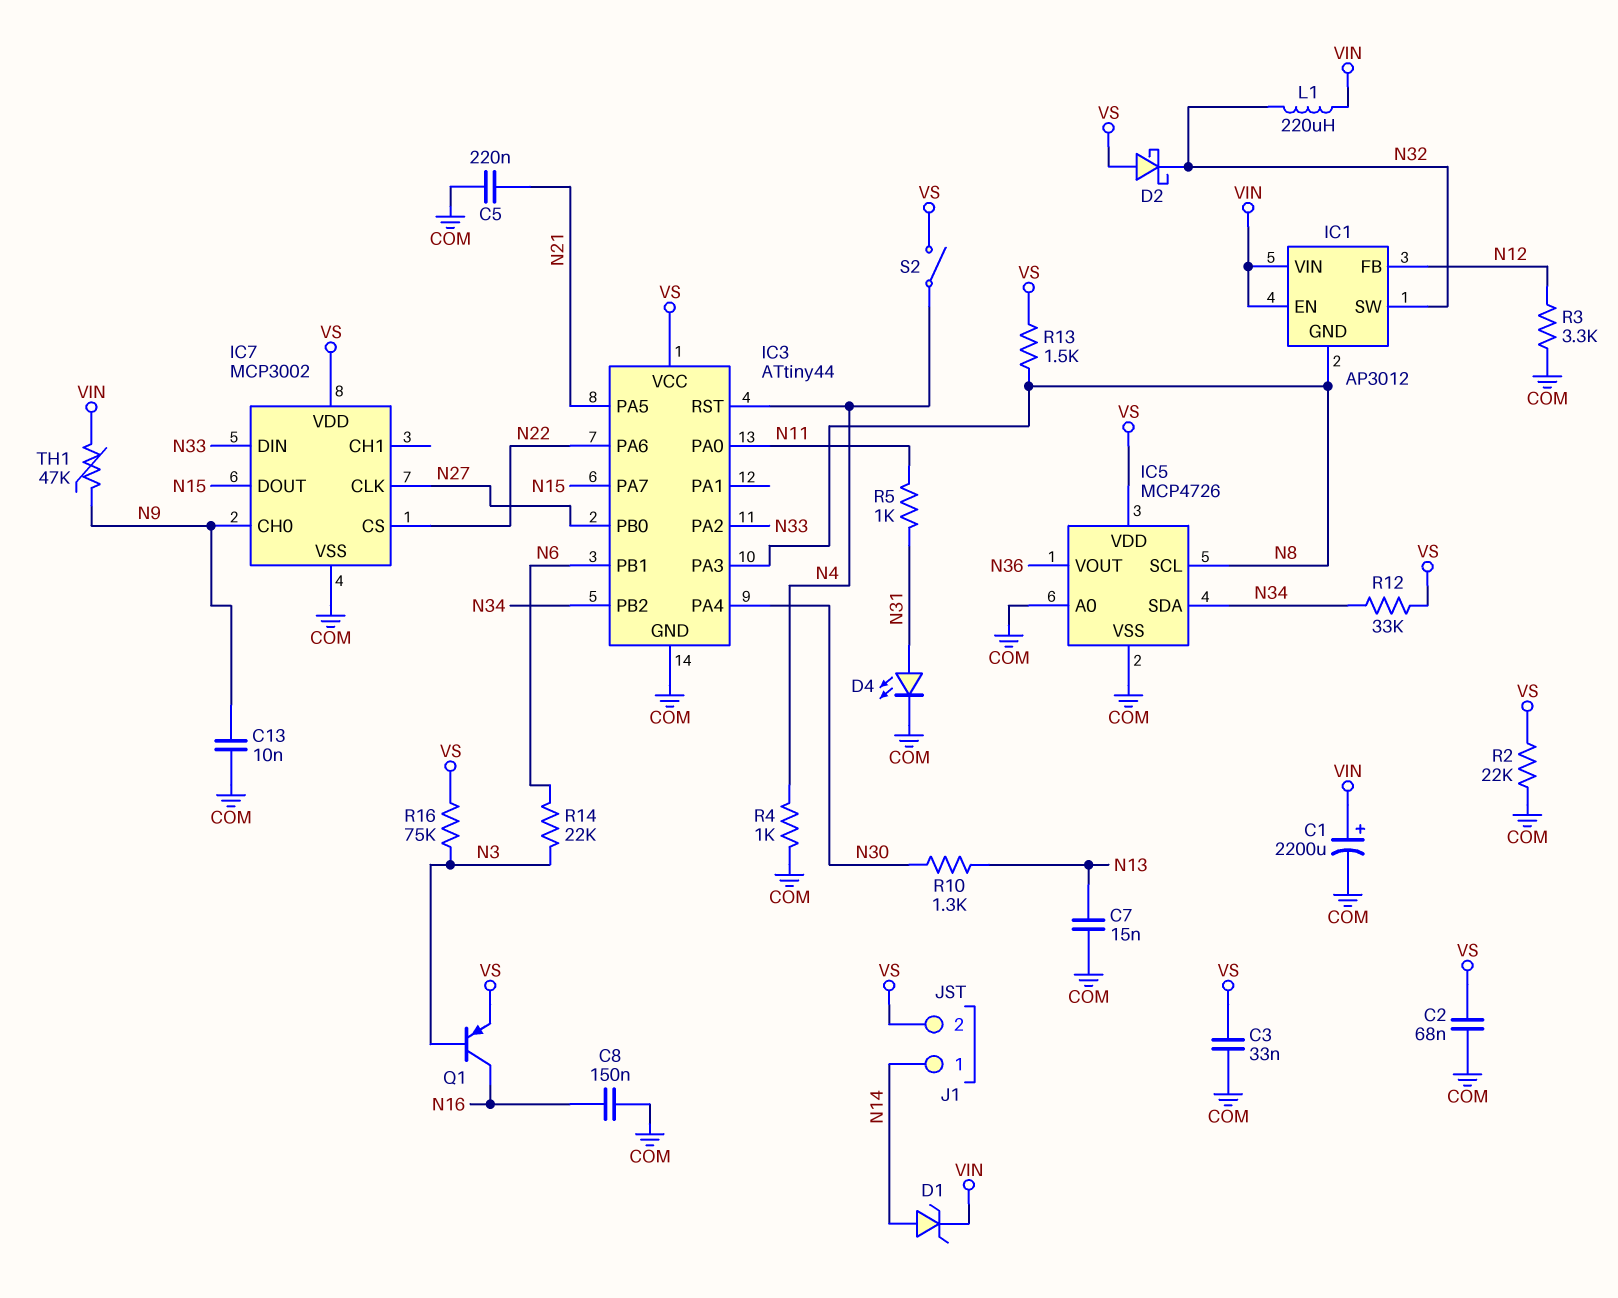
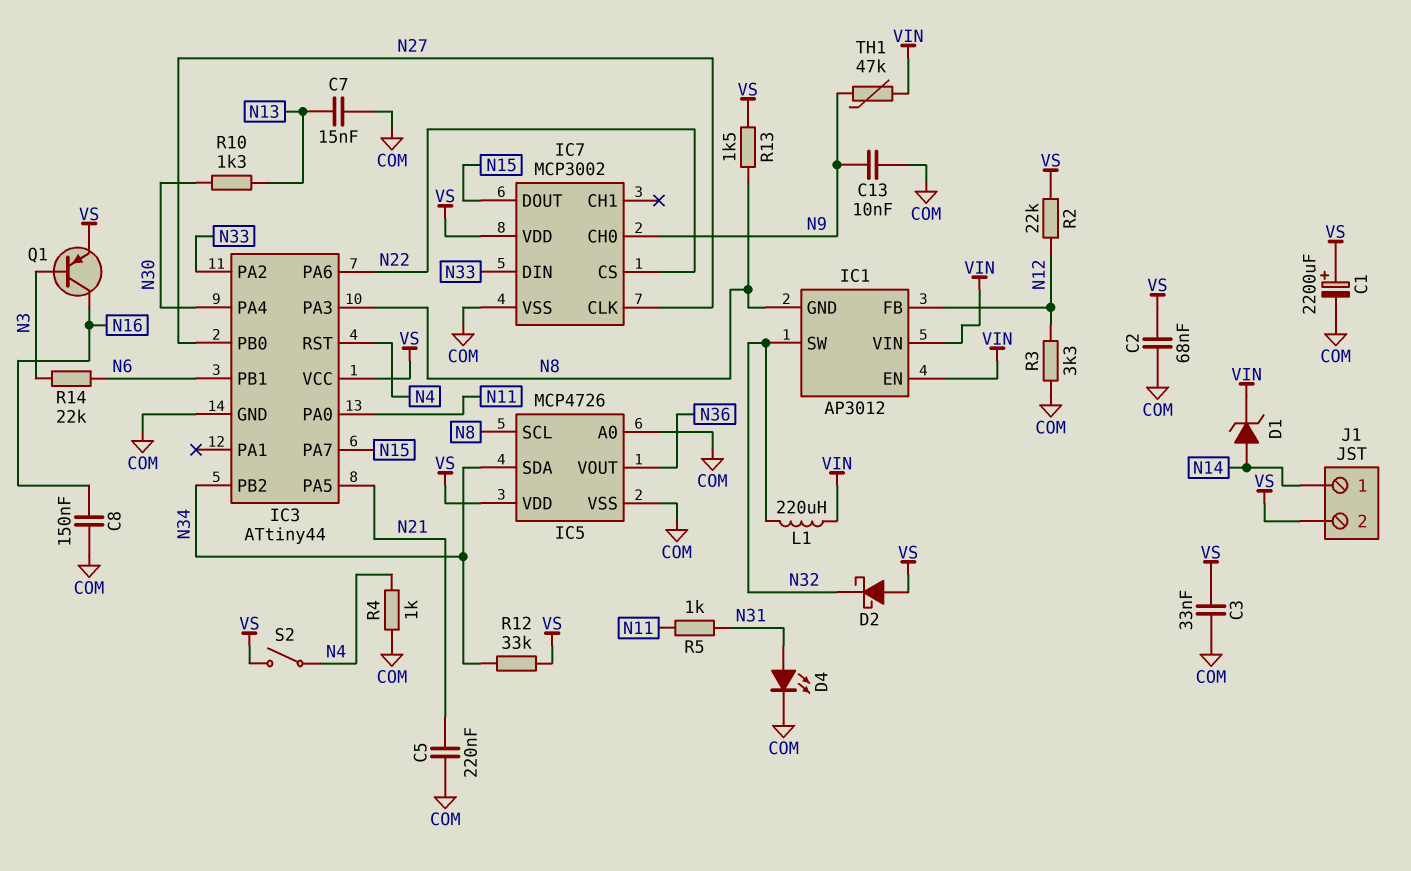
C1: 2200uF (plus VIN, minus COM) -> 2200uF (plus VS, minus COM)
R2: 22k (COM, VS) -> 22k (N12, VS)
R16: 75k (N3, VS) -> none

